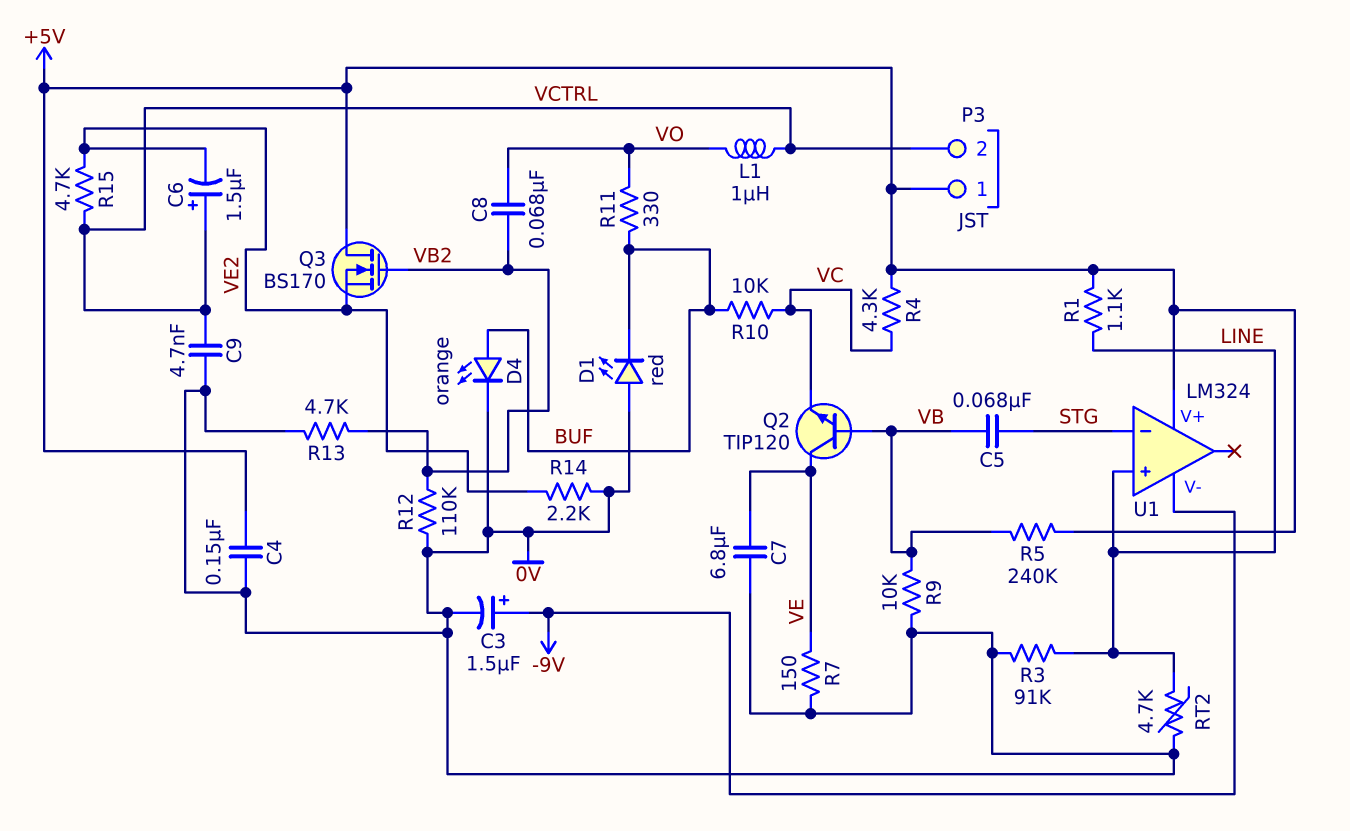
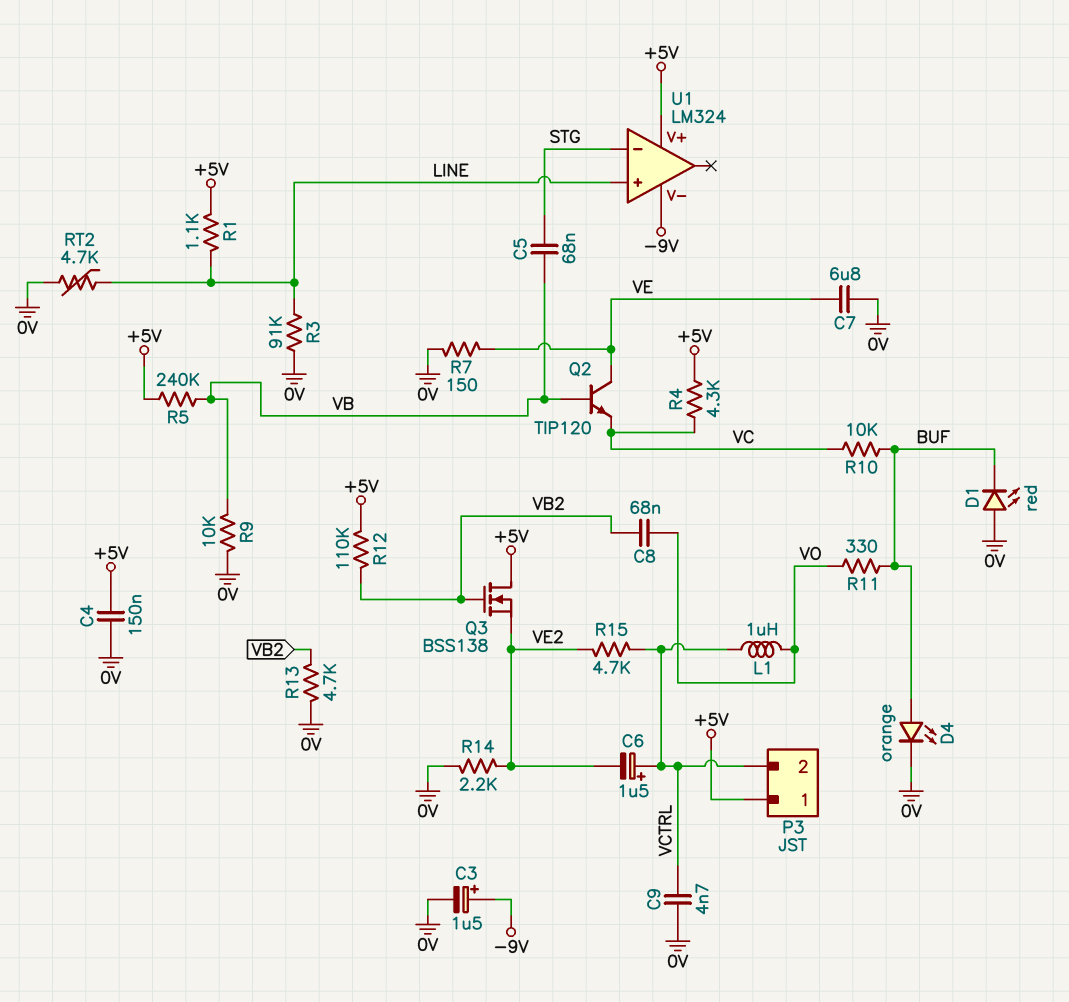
Q3: NMOS BS170 (G VB2, D +5V, S VE2) -> NMOS BSS138 (G VB2, D +5V, S VE2)
R12: 110k (0V, VB2) -> 110k (+5V, VB2)

